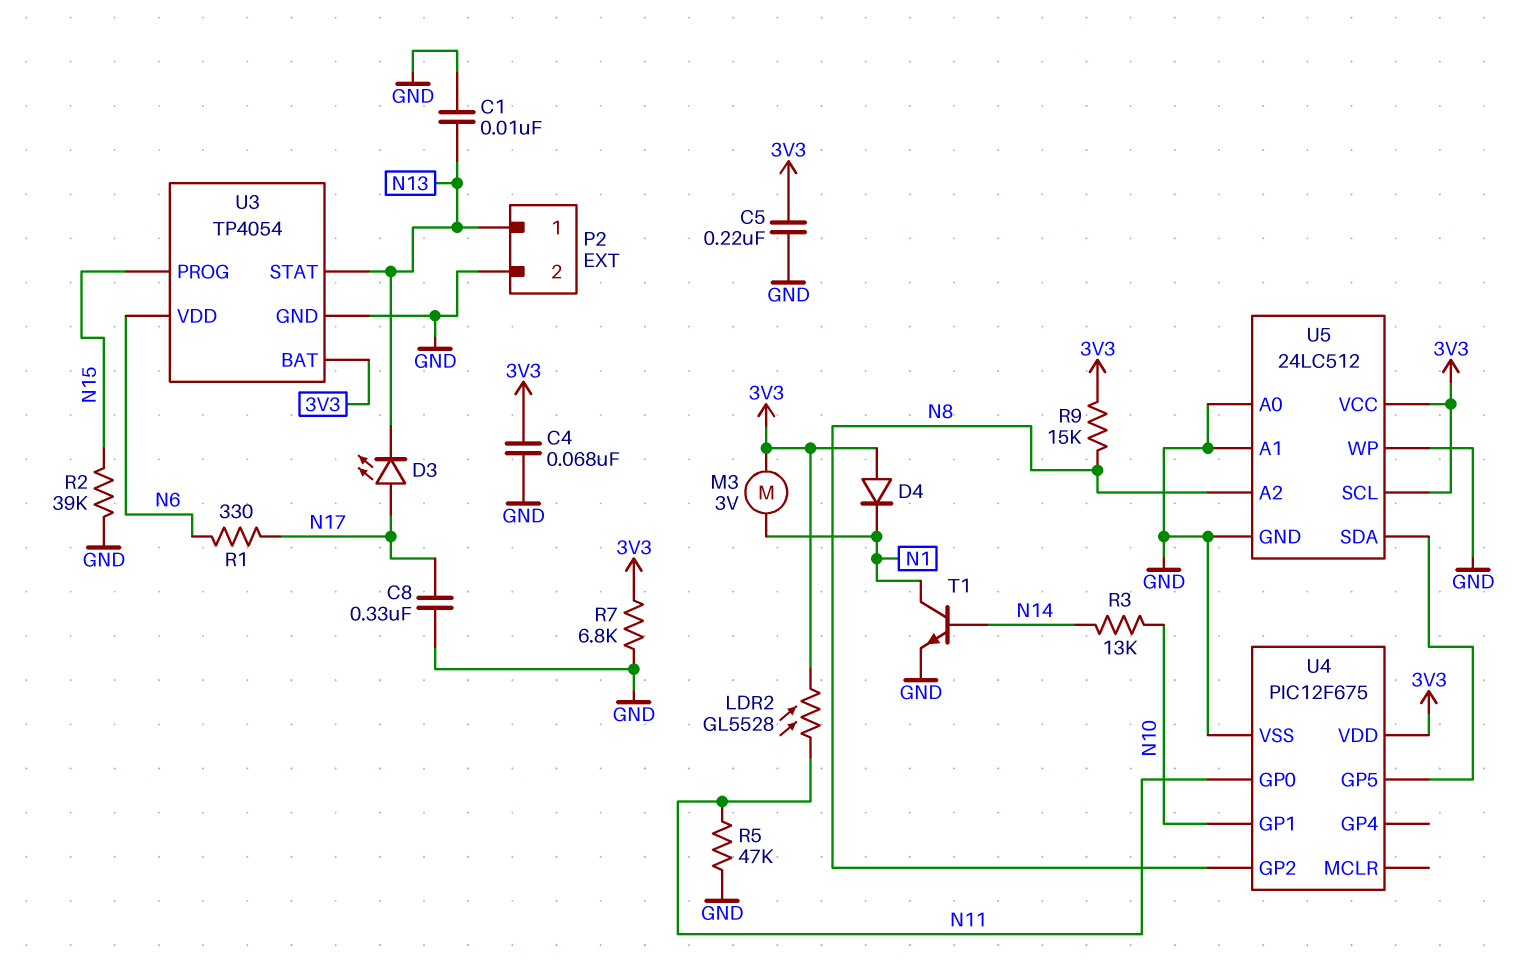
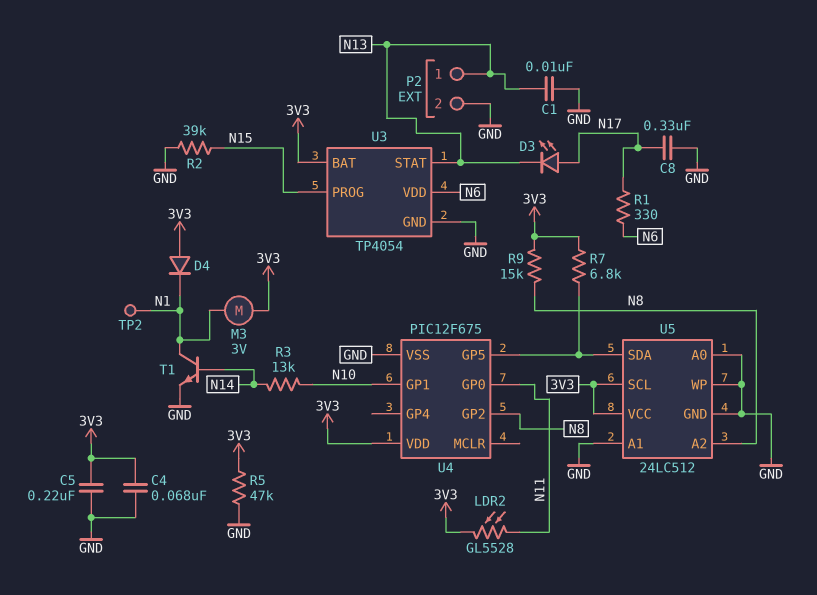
R5: 47k (GND, N11) -> 47k (3V3, GND)
R7: 6.8k (3V3, GND) -> 6.8k (3V3, U4/GP5)
TP2: none -> test point (N1)

